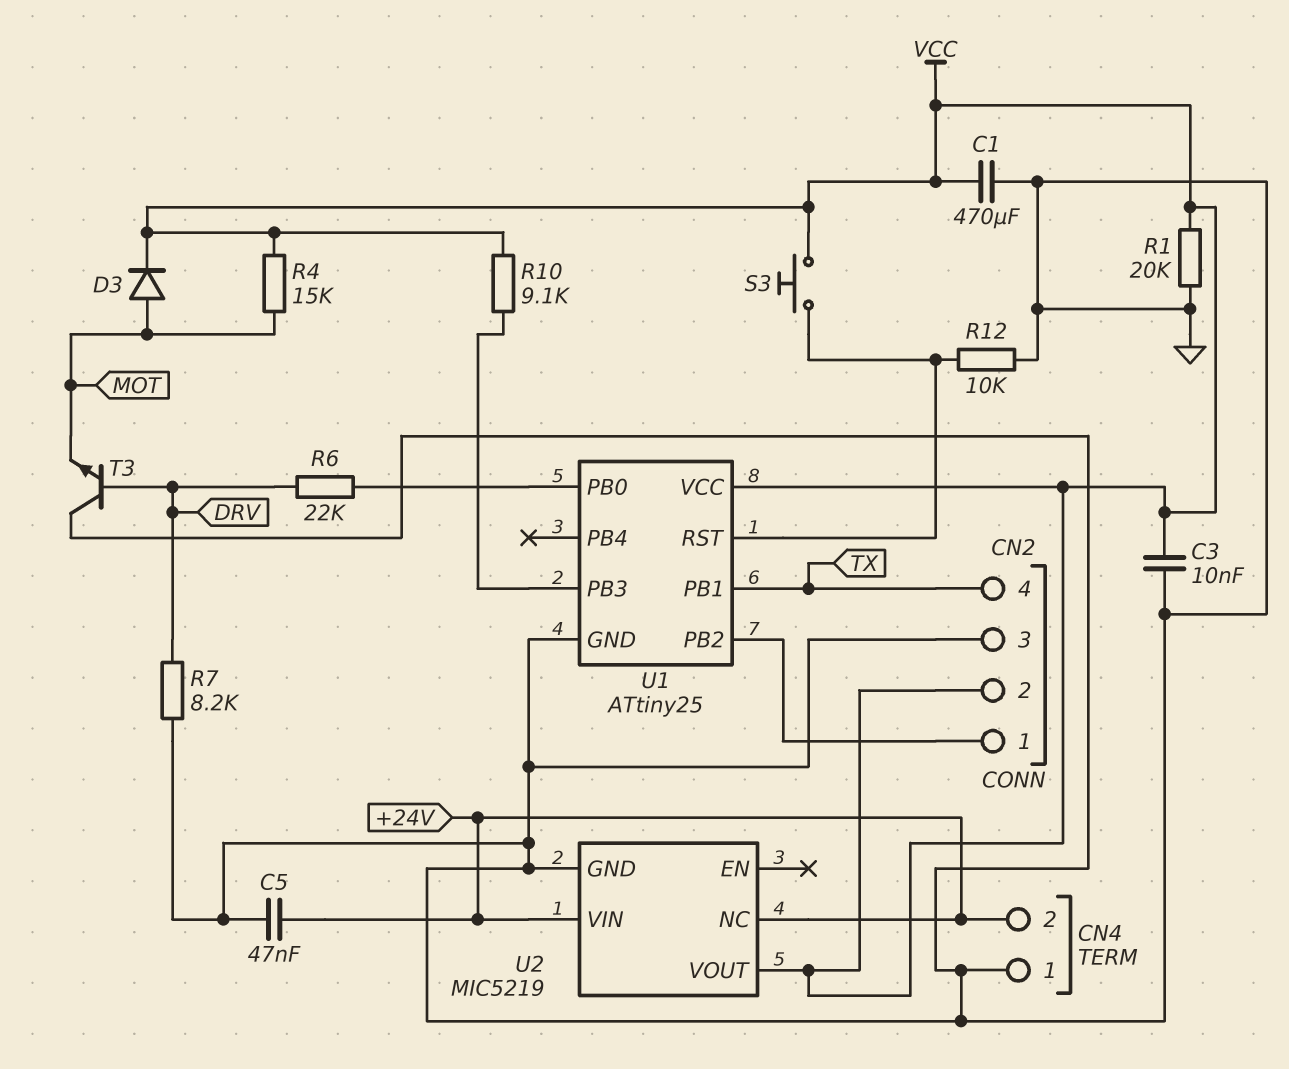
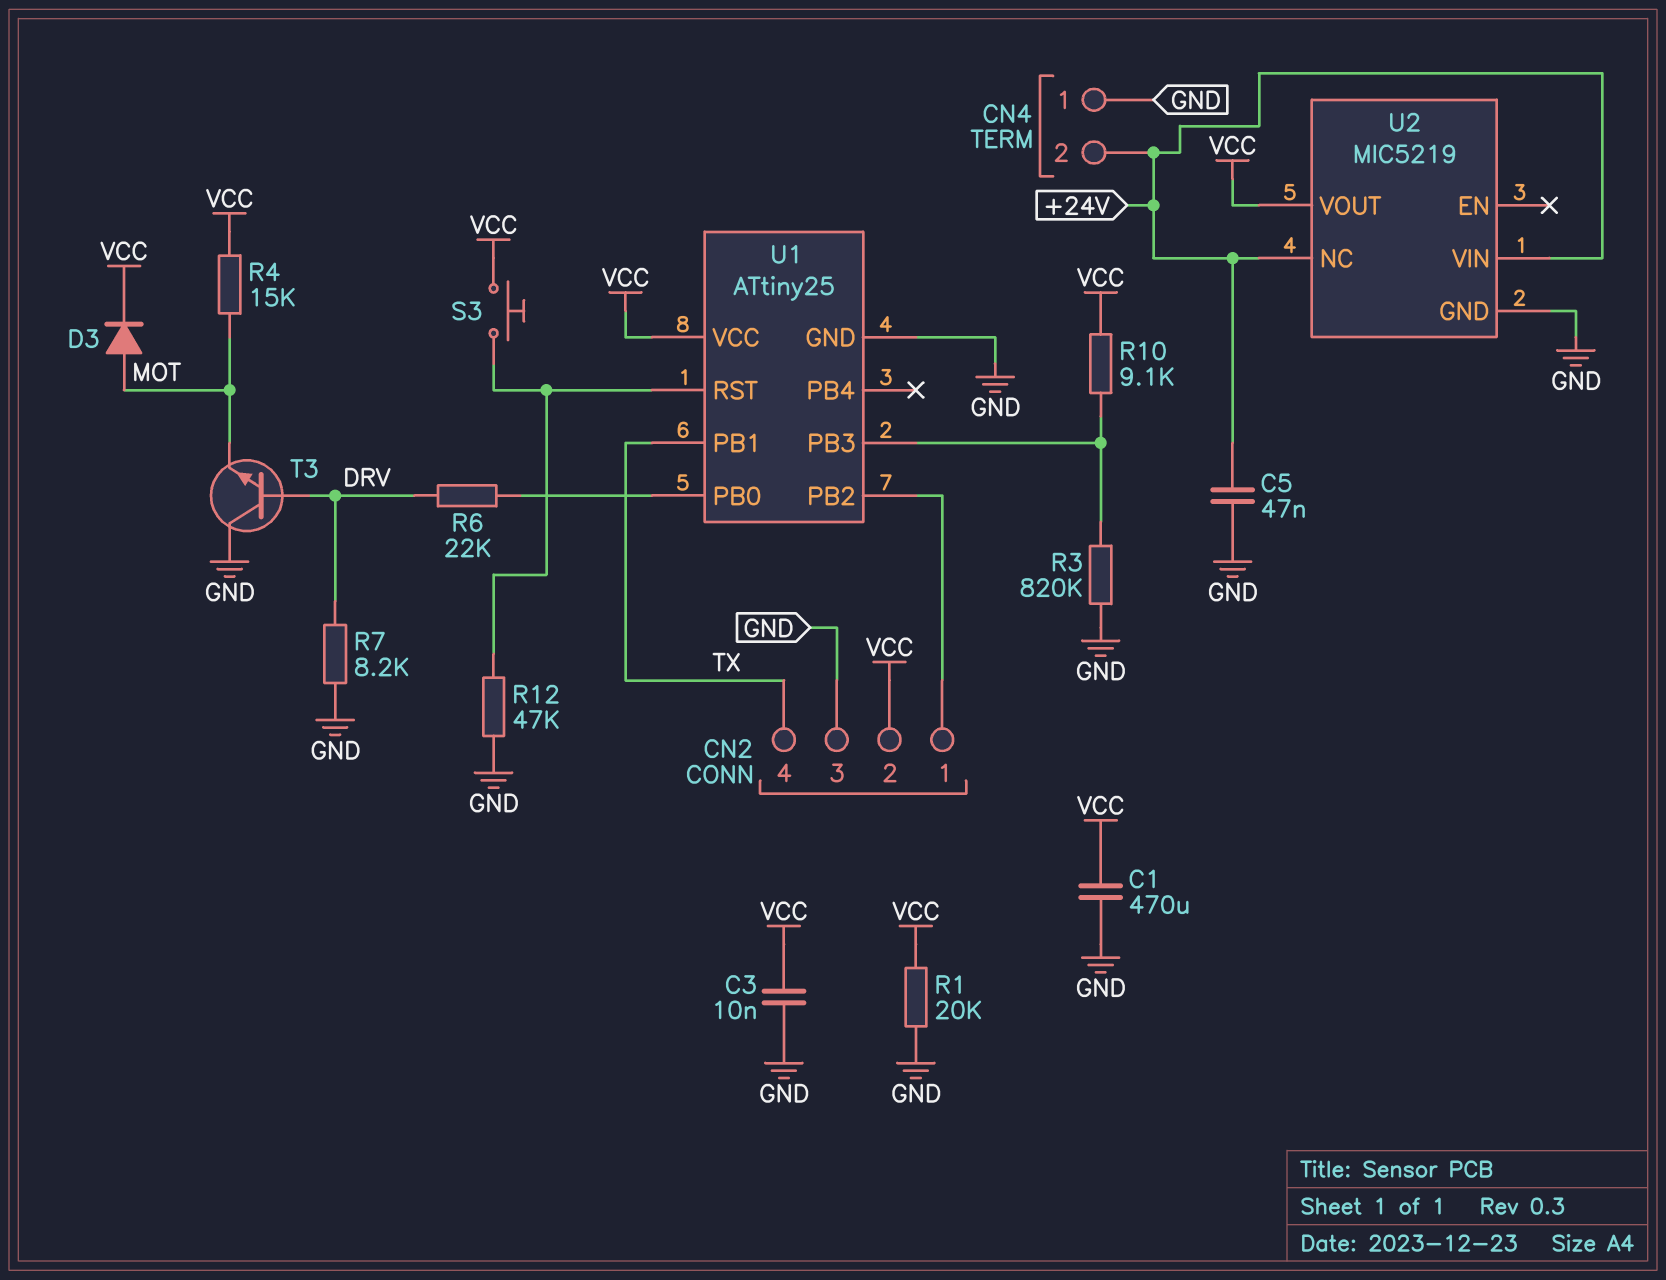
R3: none -> 820k (GND, U1/PB3)
R12: 10k (GND, U1/RST) -> 47k (GND, U1/RST)

